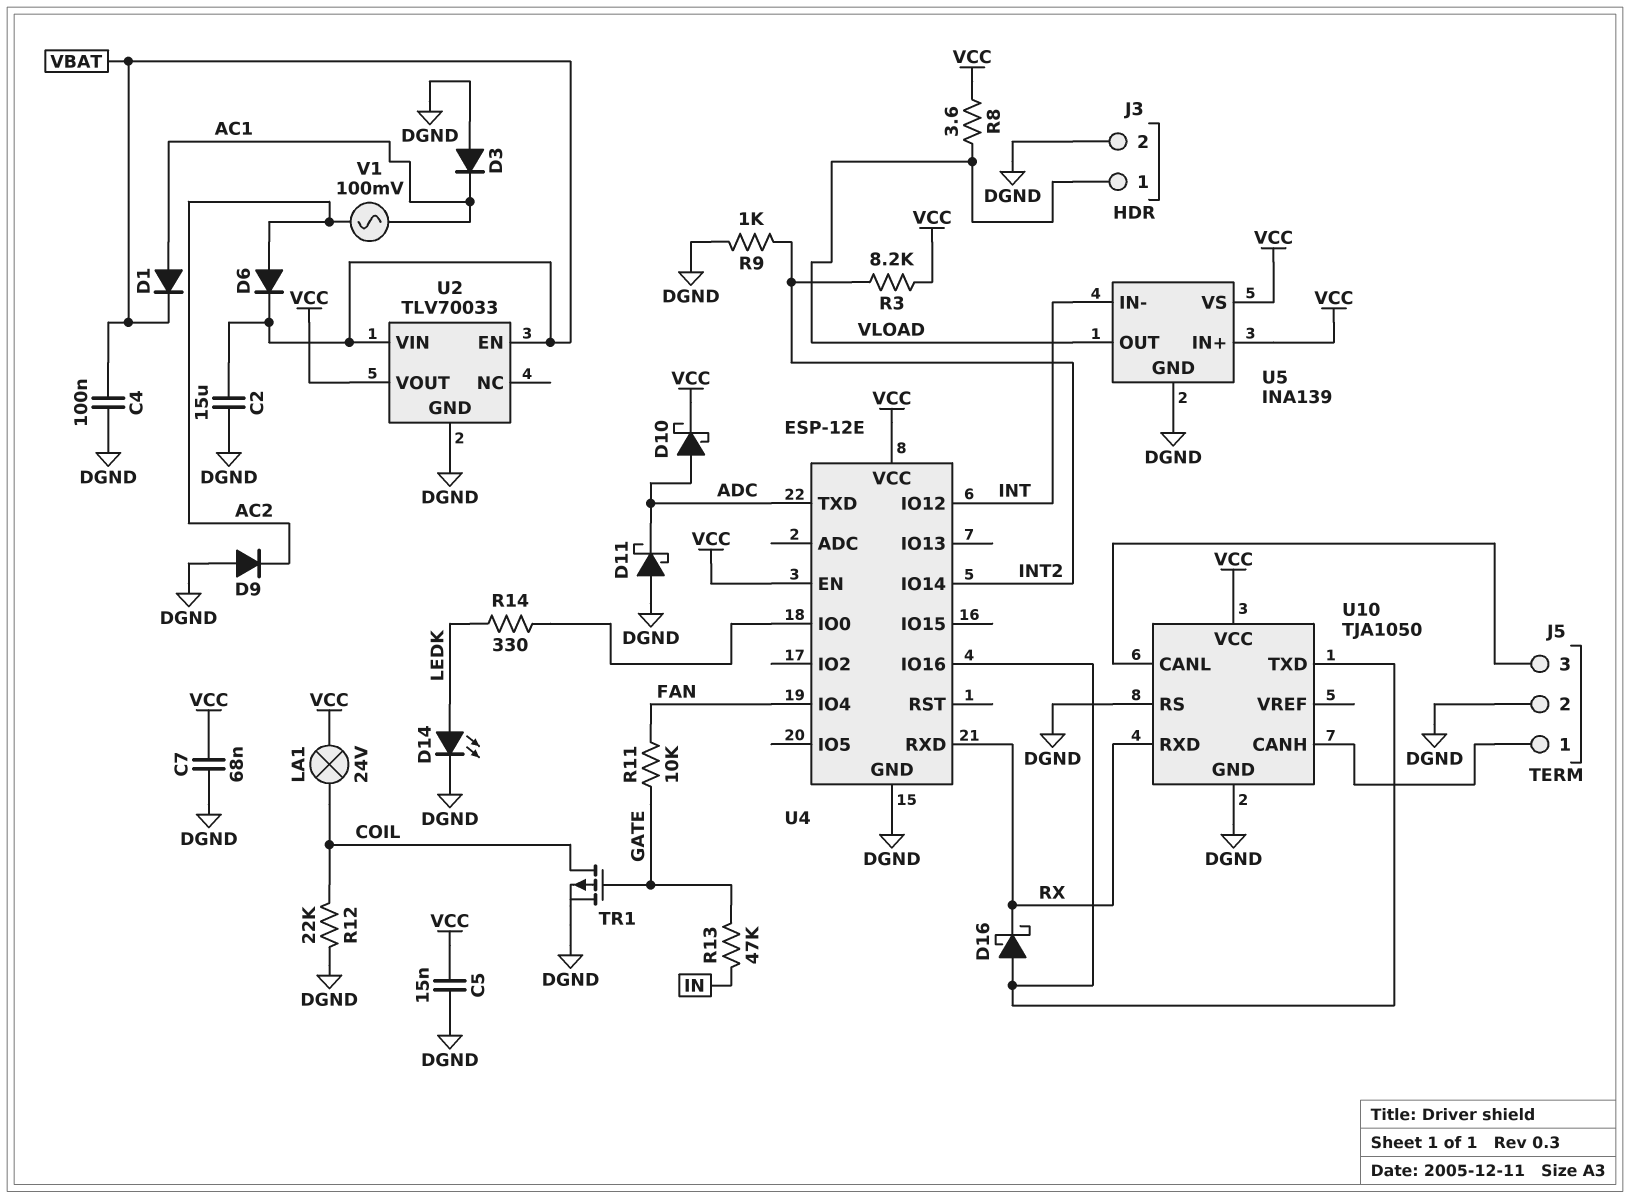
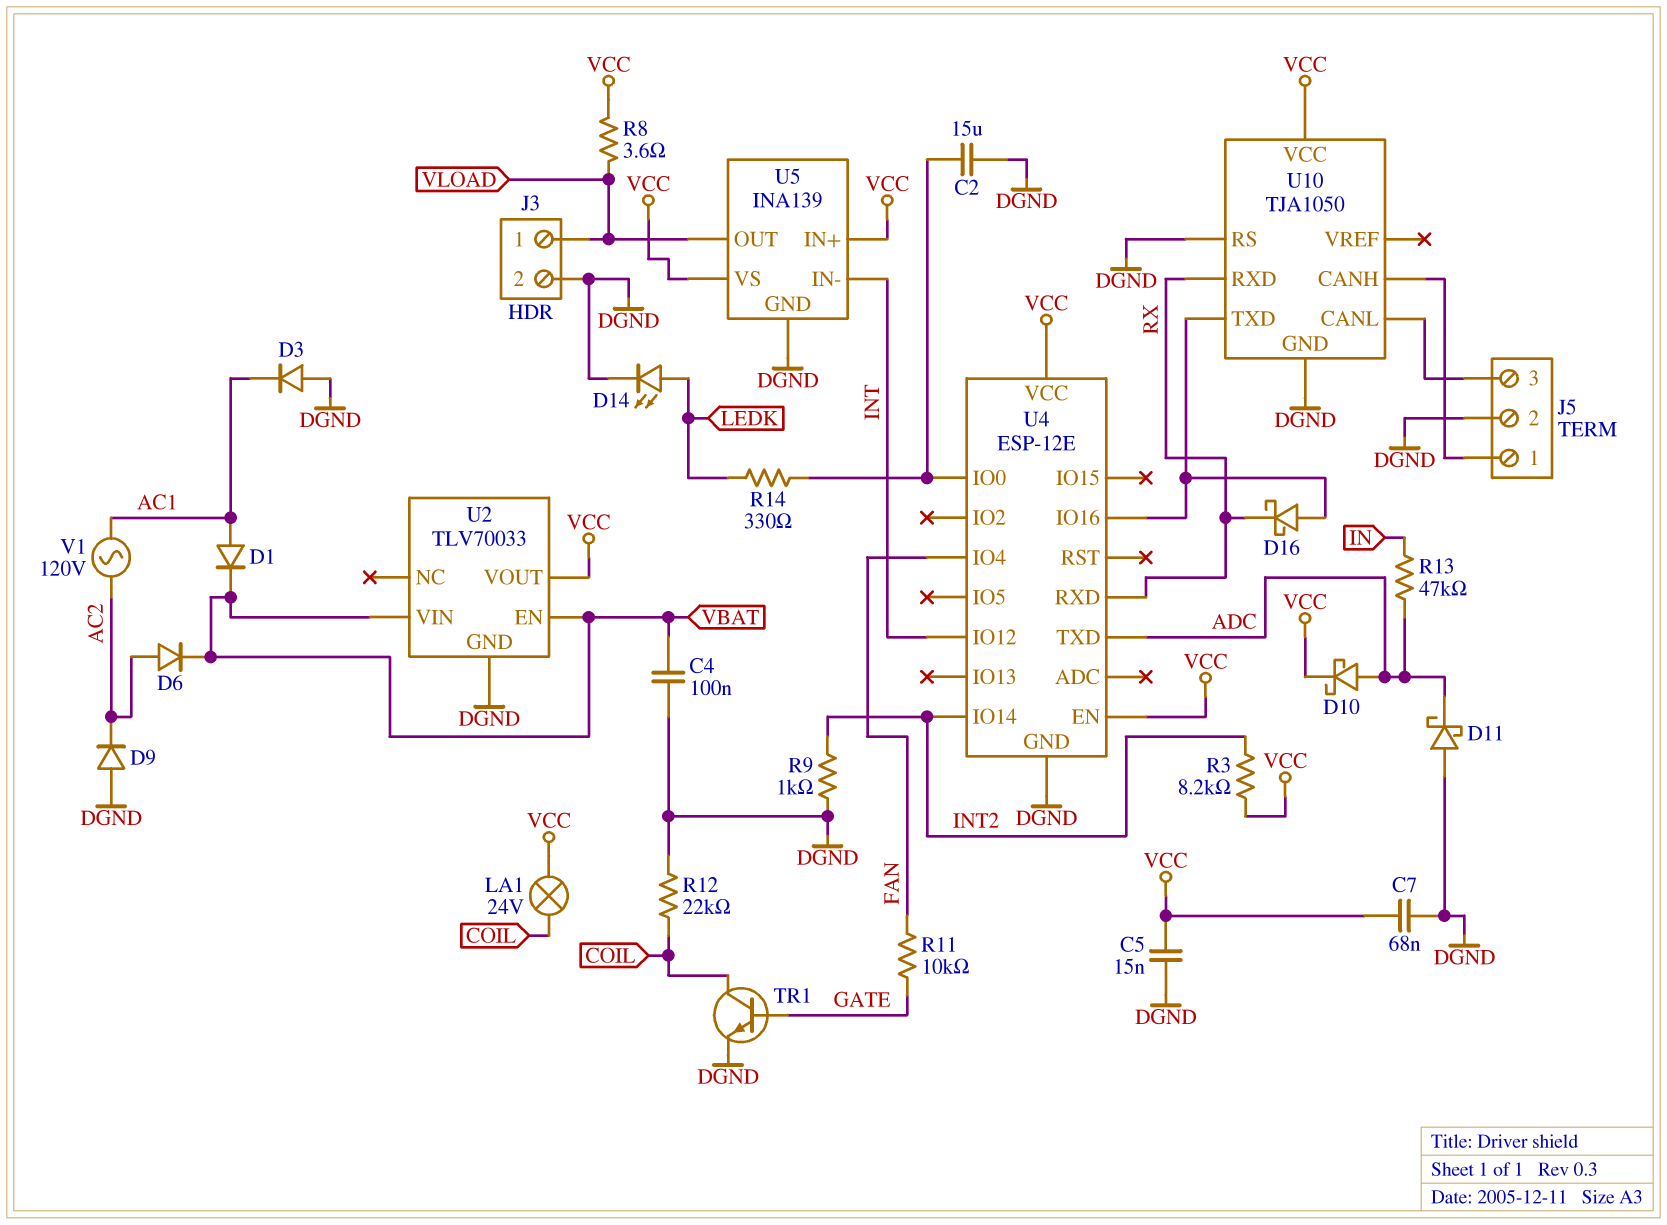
C2: 15uF (DGND, VBAT) -> 15uF (DGND, U4/IO0)
R13: 47k (GATE, IN) -> 47k (ADC, IN)
TR1: PMOS (G GATE, D COIL, S DGND) -> NPN (B GATE, C COIL, E DGND)
V1: AC 100mV (AC1, AC2) -> AC 120V (AC1, AC2)

